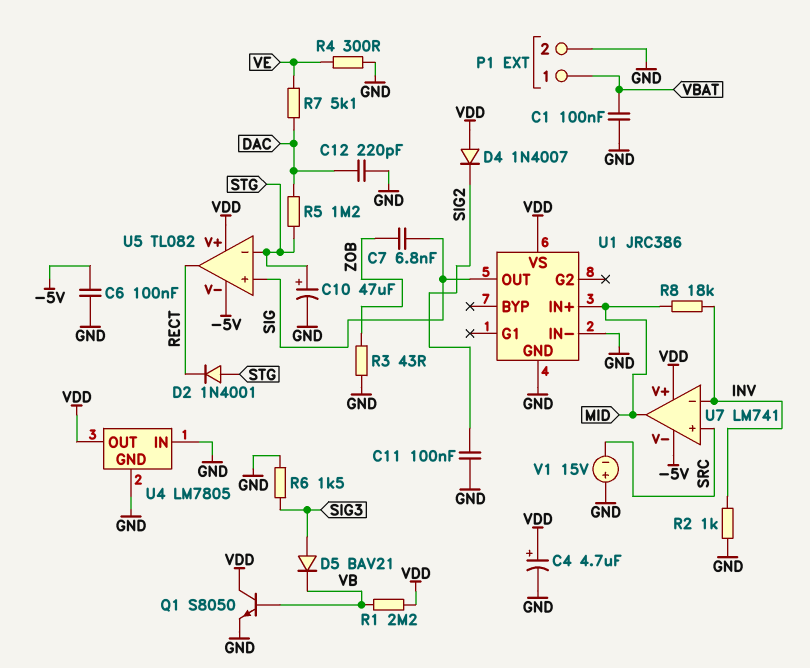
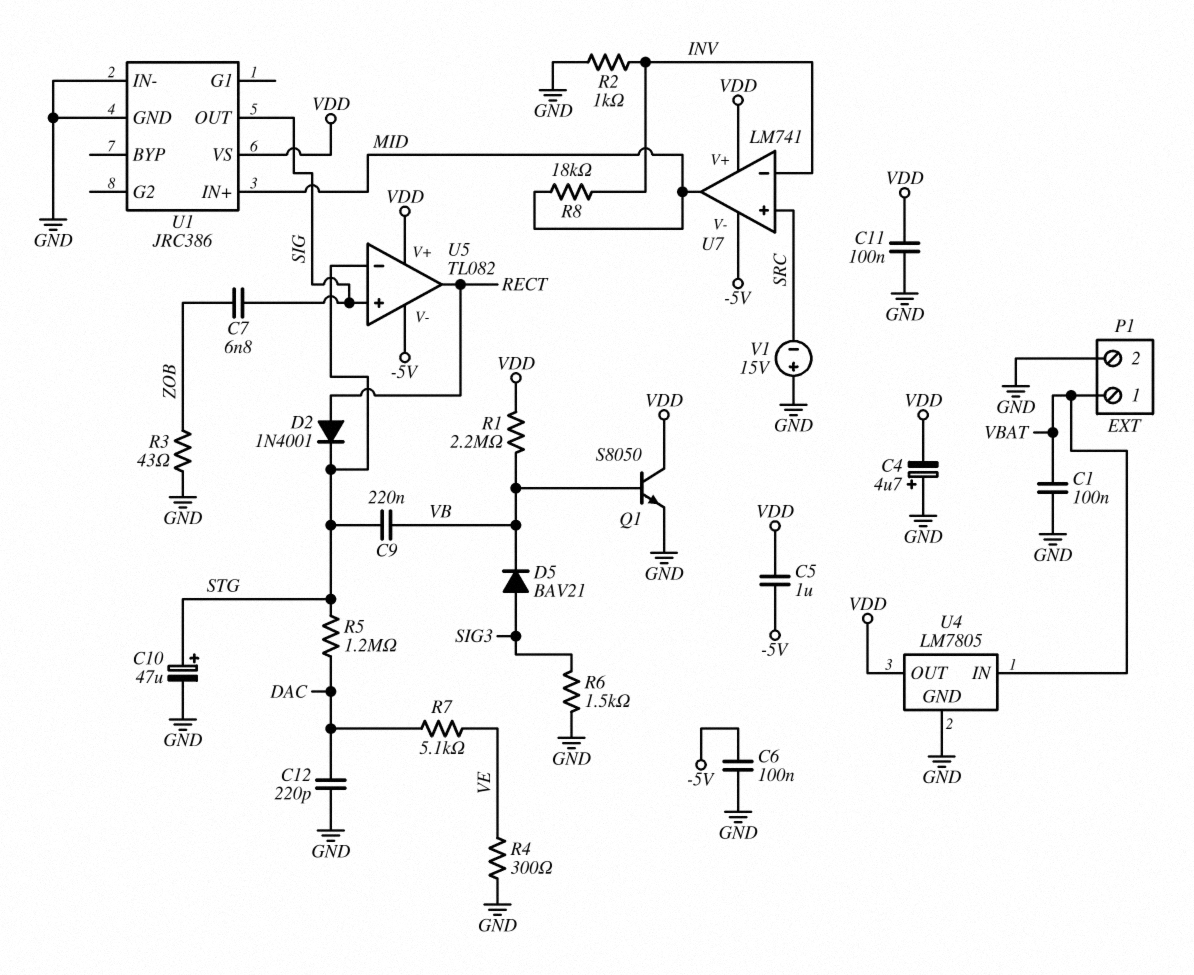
C4: 4.7uF (plus VDD, minus GND) -> 4.7uF (plus GND, minus VDD)
C5: none -> 1uF (-5V, VDD)
C9: none -> 220nF (STG, VB)
C11: 100nF (GND, SIG2) -> 100nF (GND, VDD)
D2: diode 1N4001 (A STG, K RECT) -> diode 1N4001 (A RECT, K STG)
D4: diode 1N4007 (A VDD, K SIG2) -> none
U4 pin IN: GND -> VBAT

